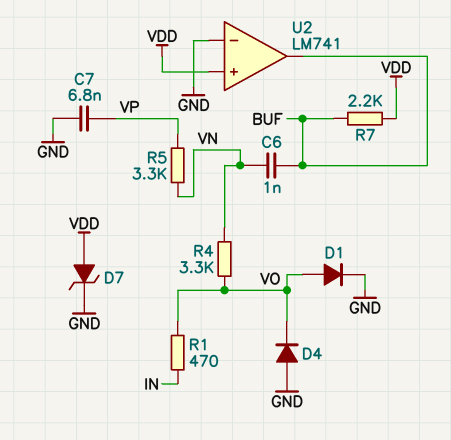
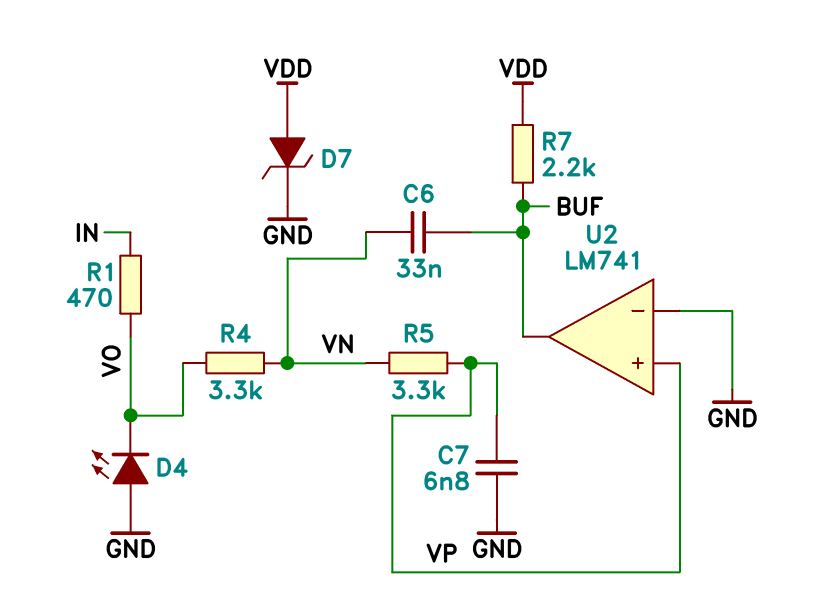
C6: 1nF (BUF, VN) -> 33nF (BUF, VN)
D1: diode (A VO, K GND) -> none
D4: diode (A GND, K VO) -> LED (A GND, K VO)
U2 pin in+: VDD -> VP

